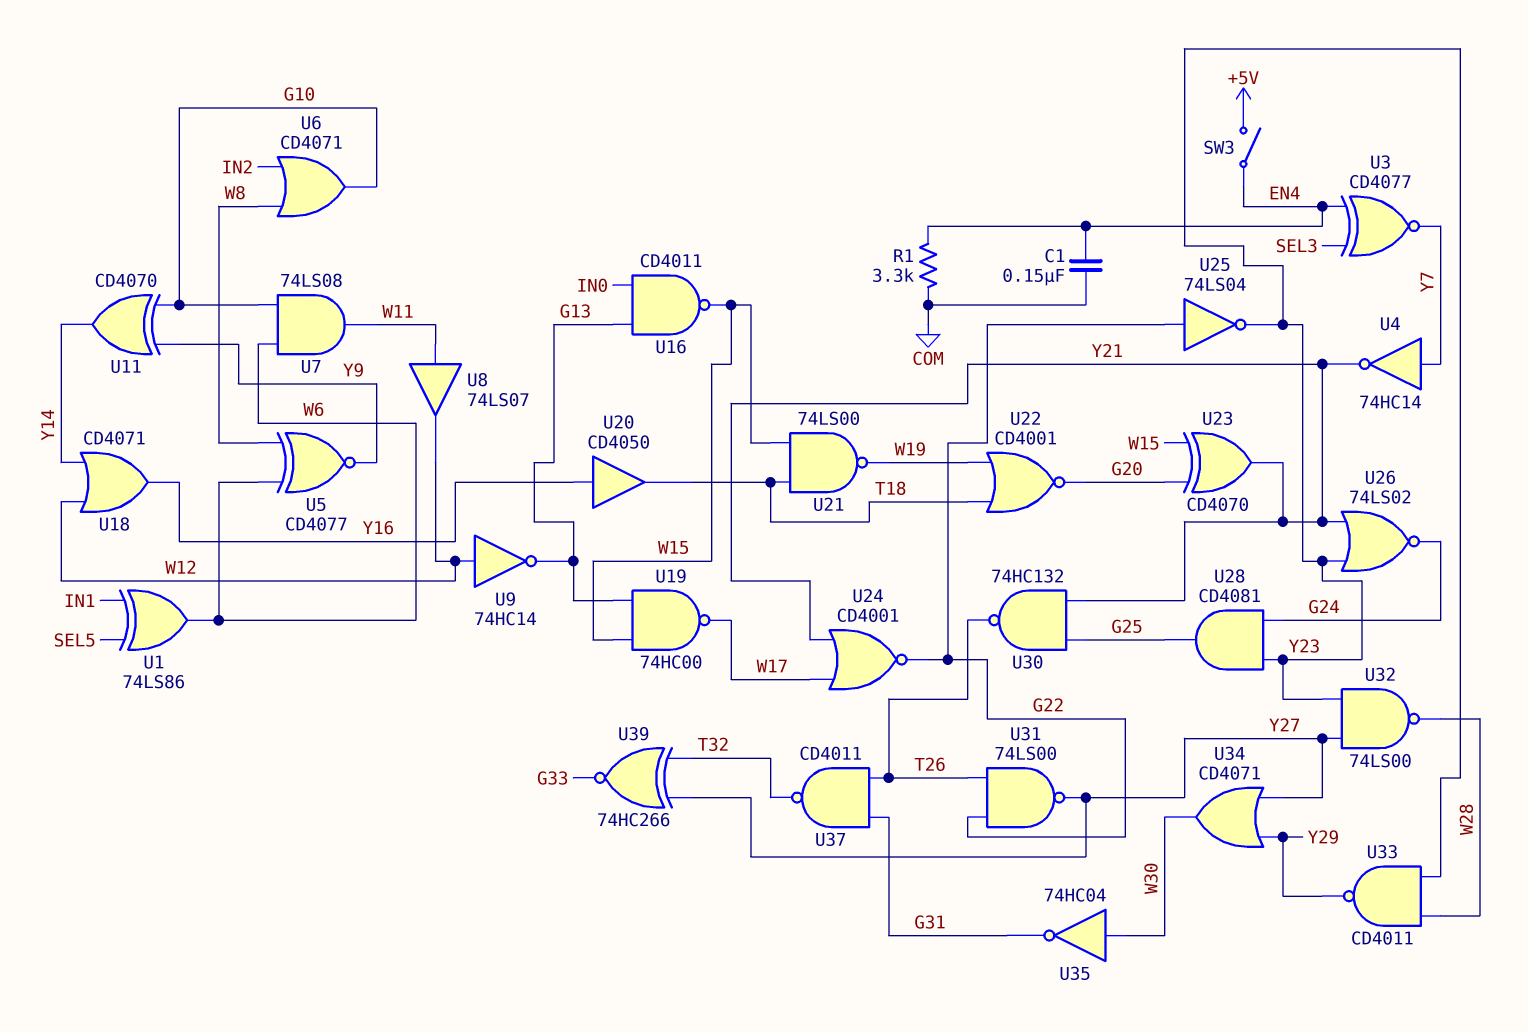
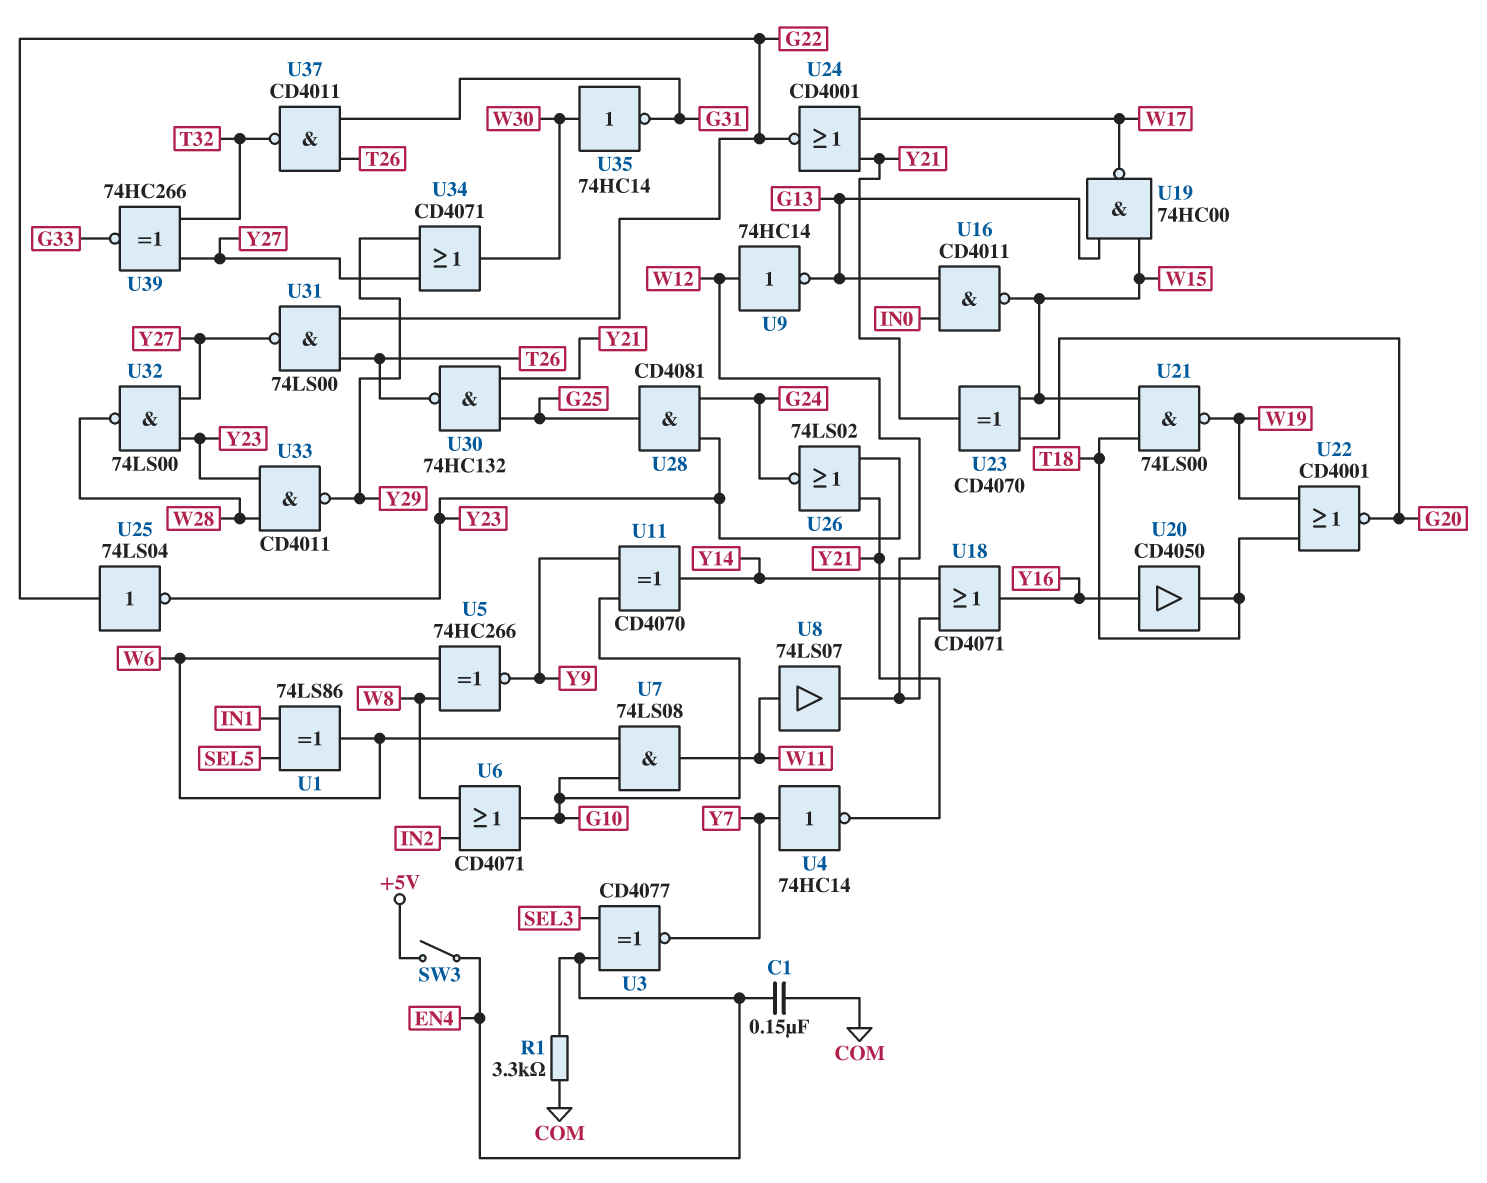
U5: XNOR CD4077 (in W6, in W8, out Y9) -> XNOR 74HC266 (in W6, in W8, out Y9)
U35: NOT 74HC04 (in W30, out G31) -> NOT 74HC14 (in W30, out G31)

